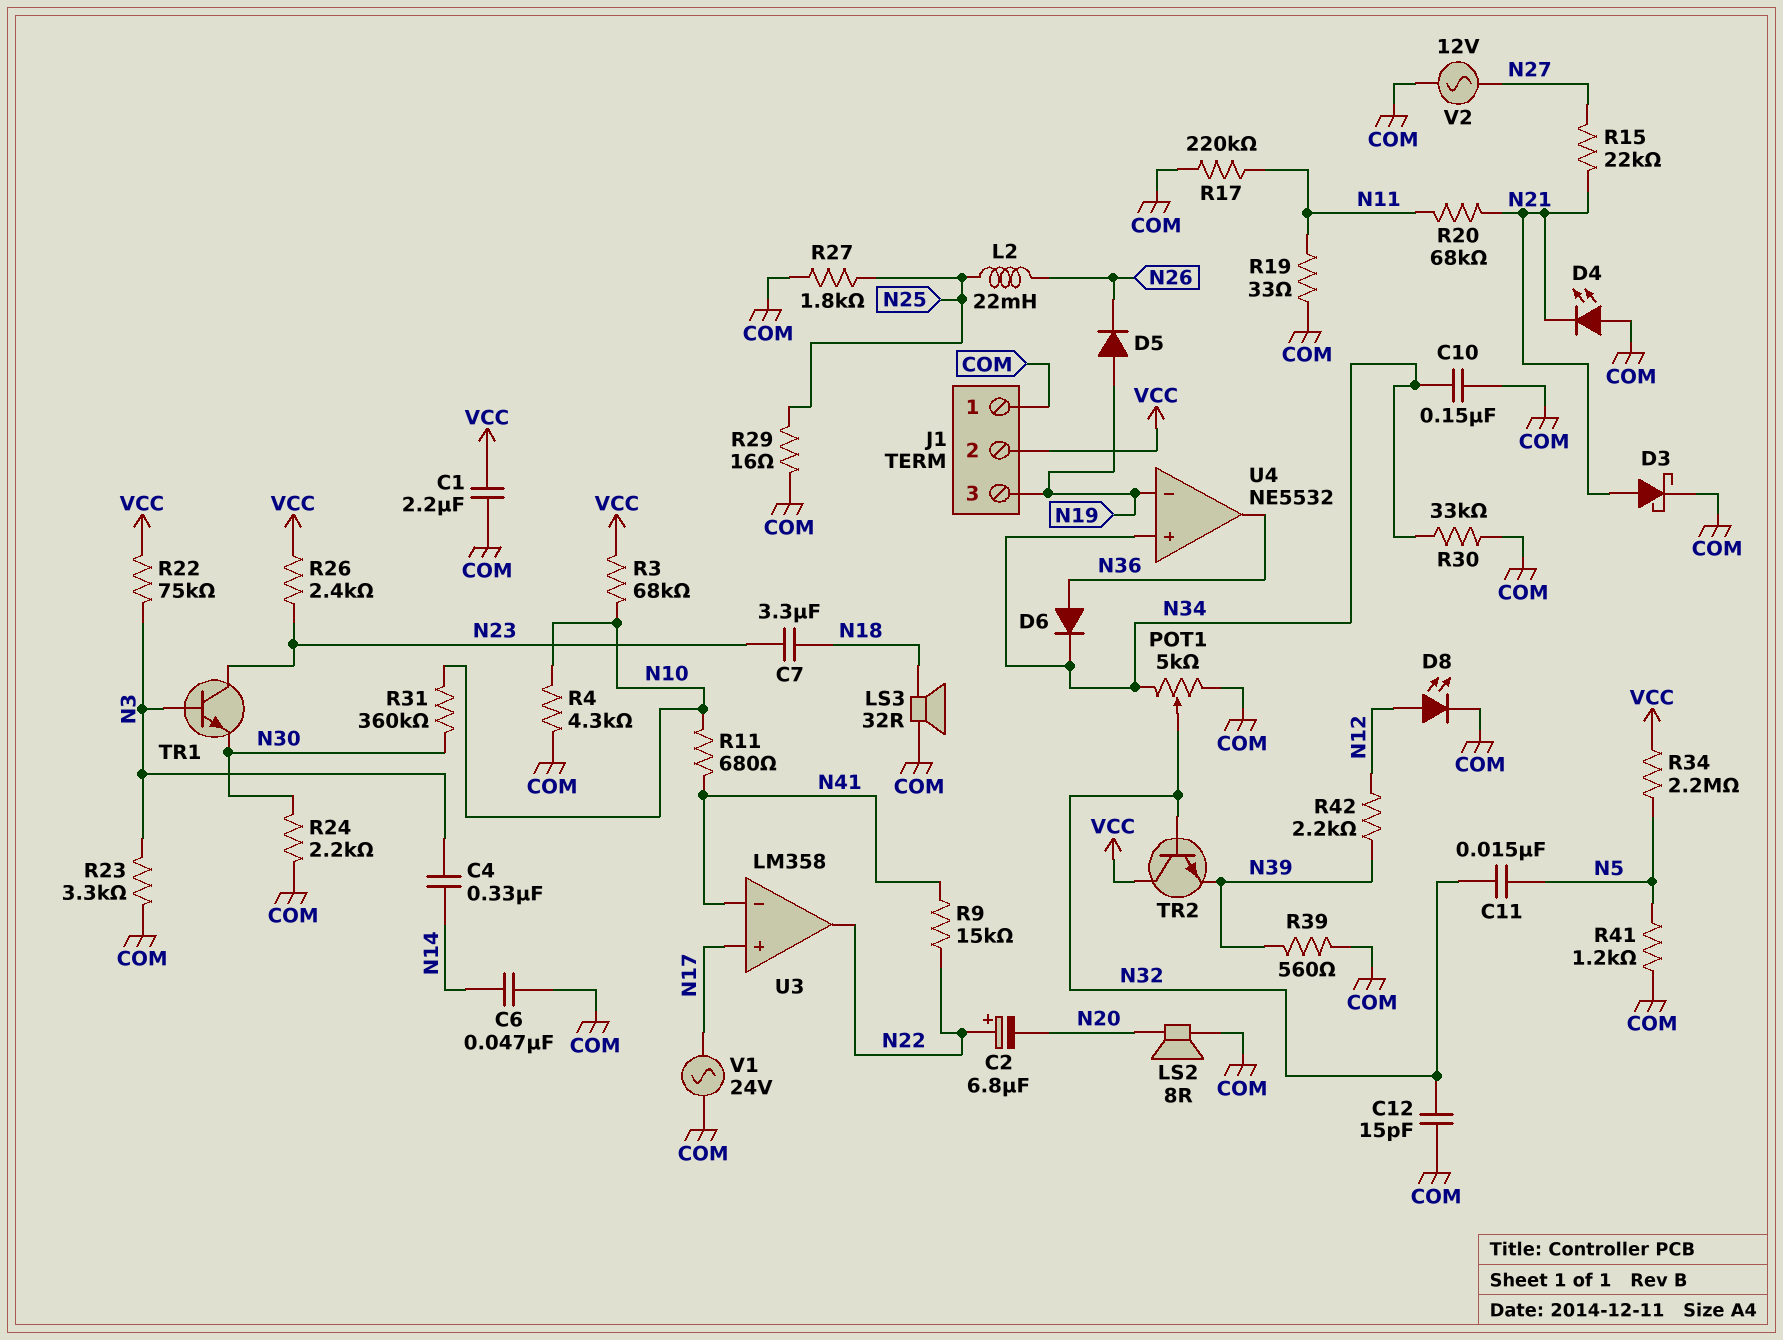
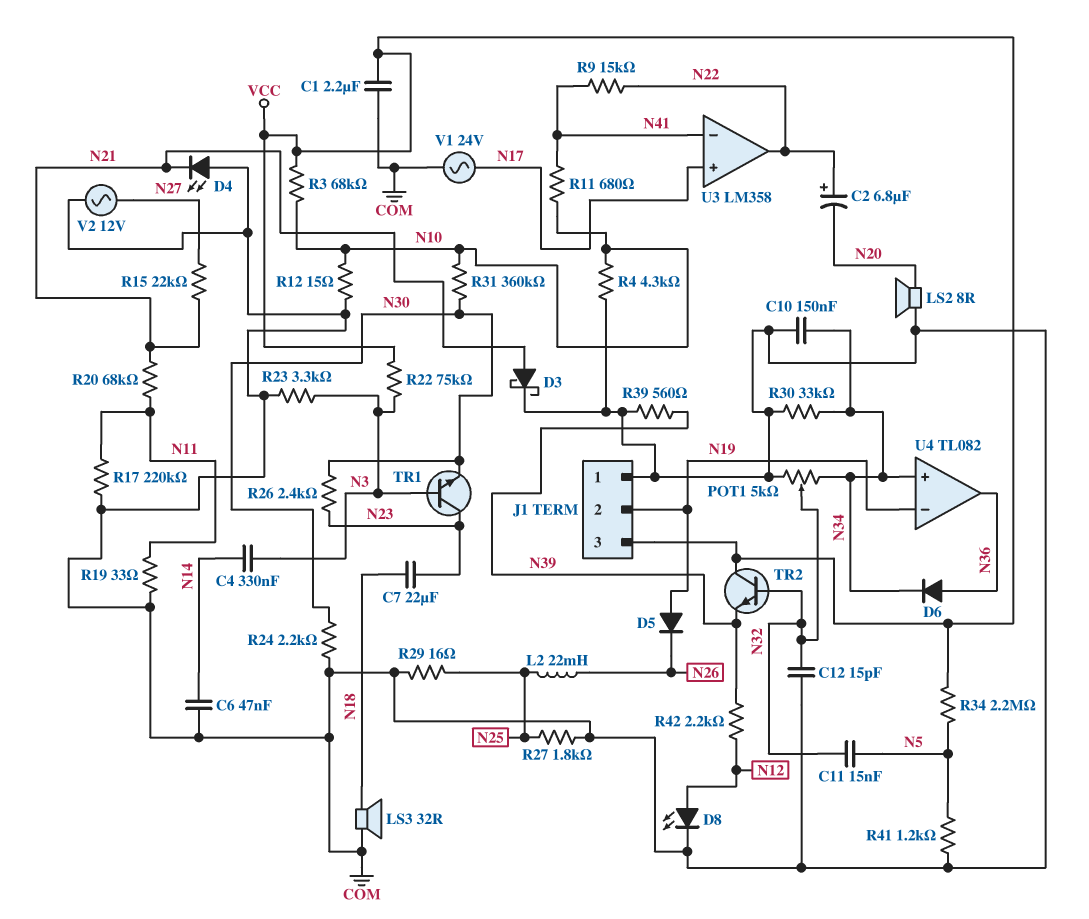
C7: 3.3uF (N18, N23) -> 22uF (N18, N23)
J1 pin 2: VCC -> N19
J1 pin 3: N19 -> VCC
R12: none -> 15 (COM, N10)
R26: 2.4k (N23, VCC) -> 2.4k (N23, N30)
U4: NE5532 -> TL082

